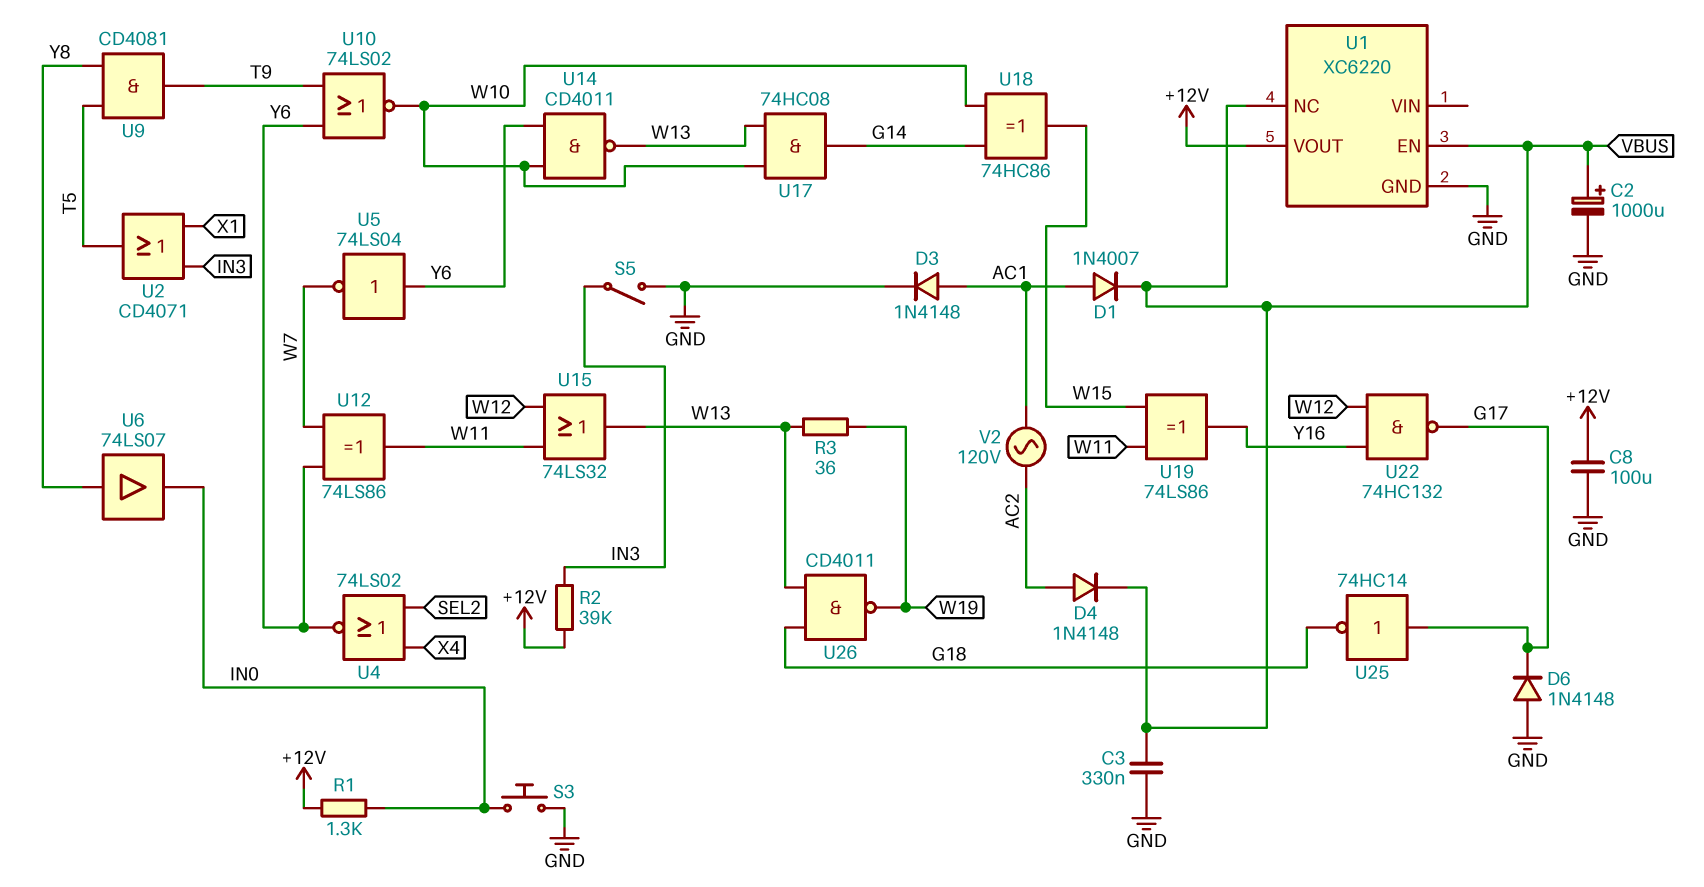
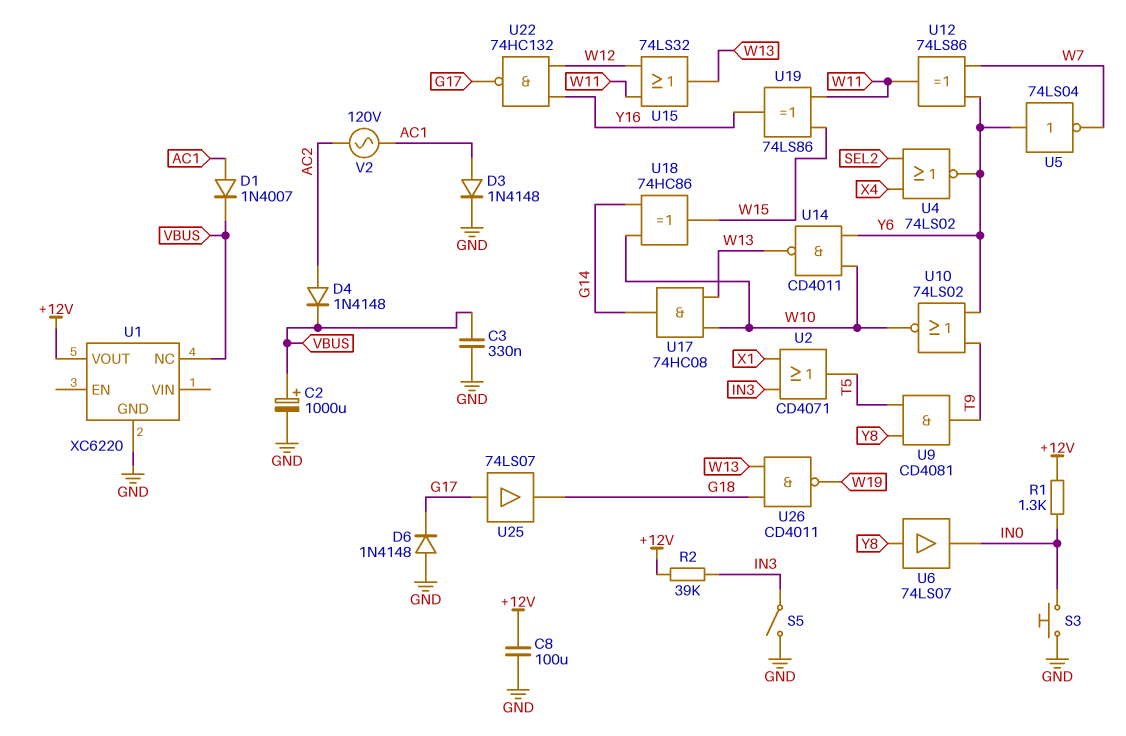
R3: 36 (W13, W19) -> none
U1 pin EN: VBUS -> none
U25: NOT 74HC14 (in G17, out G18) -> buffer 74LS07 (in G17, out G18)

